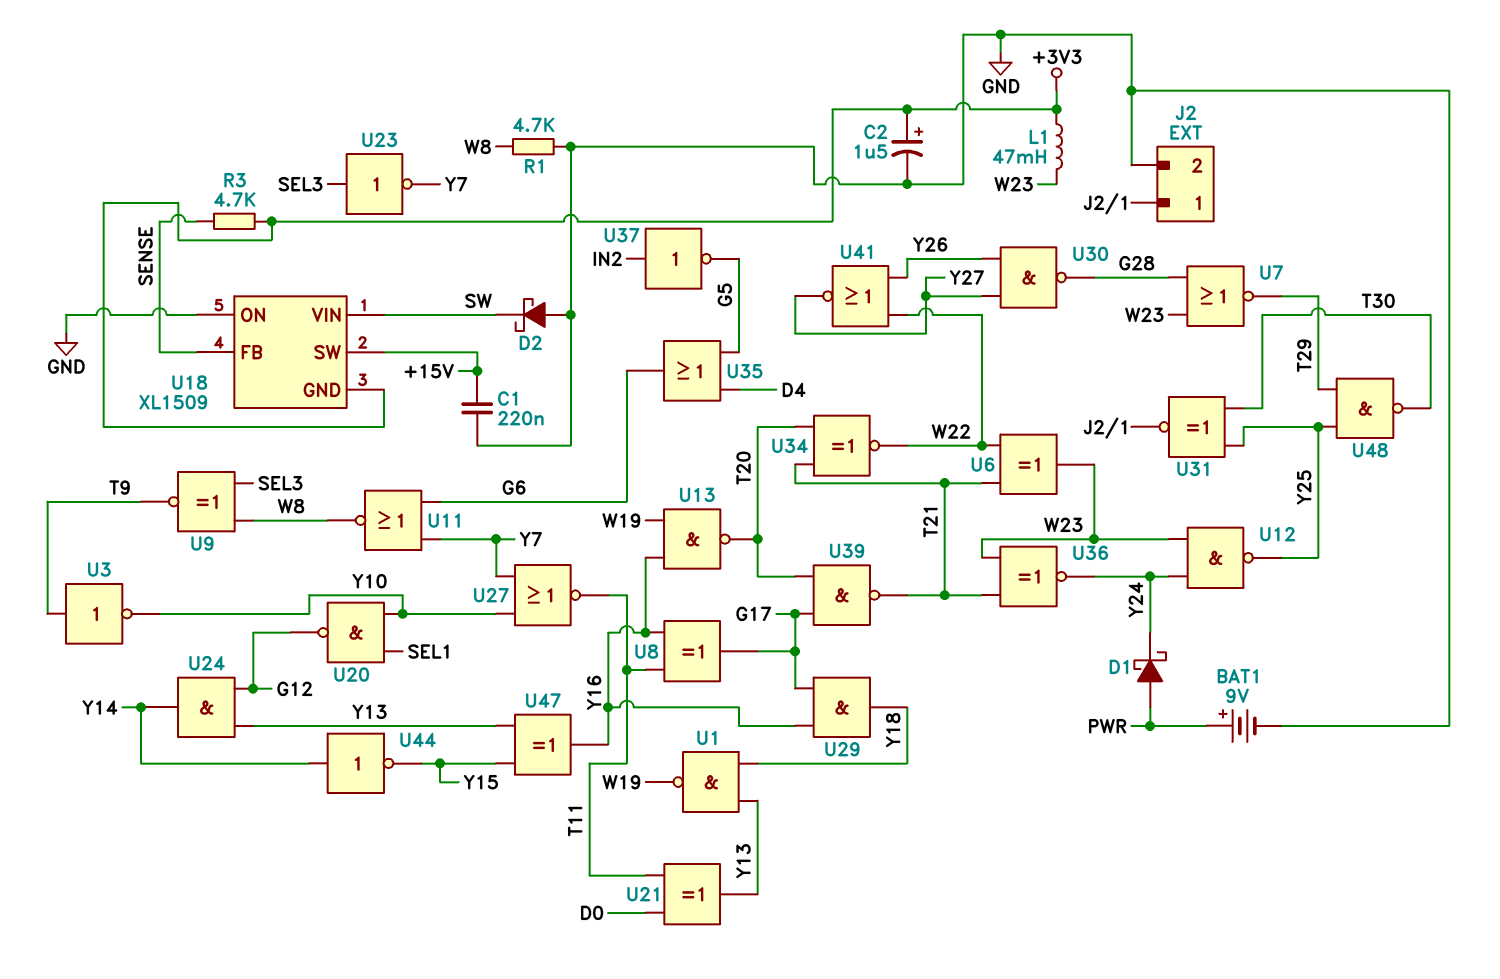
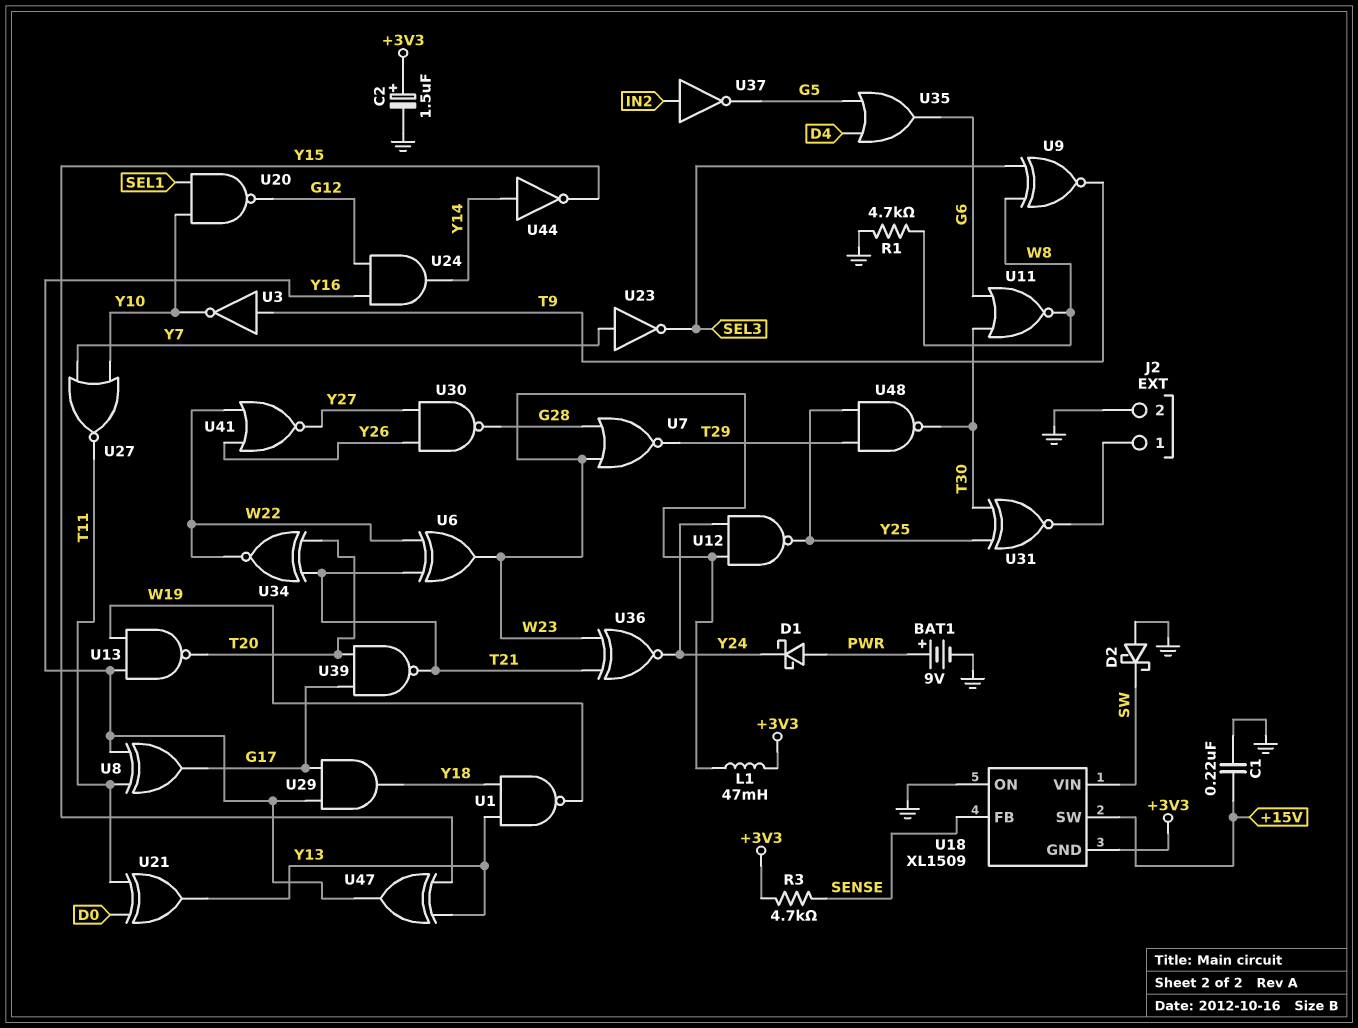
U11: NOR (in G6, in Y7, out W8) -> NOR (in G6, in T30, out W8)
U23: NOT (in SEL3, out Y7) -> NOT (in Y7, out SEL3)
U24: AND (in G12, in Y13, out Y14) -> AND (in G12, in Y16, out Y14)

